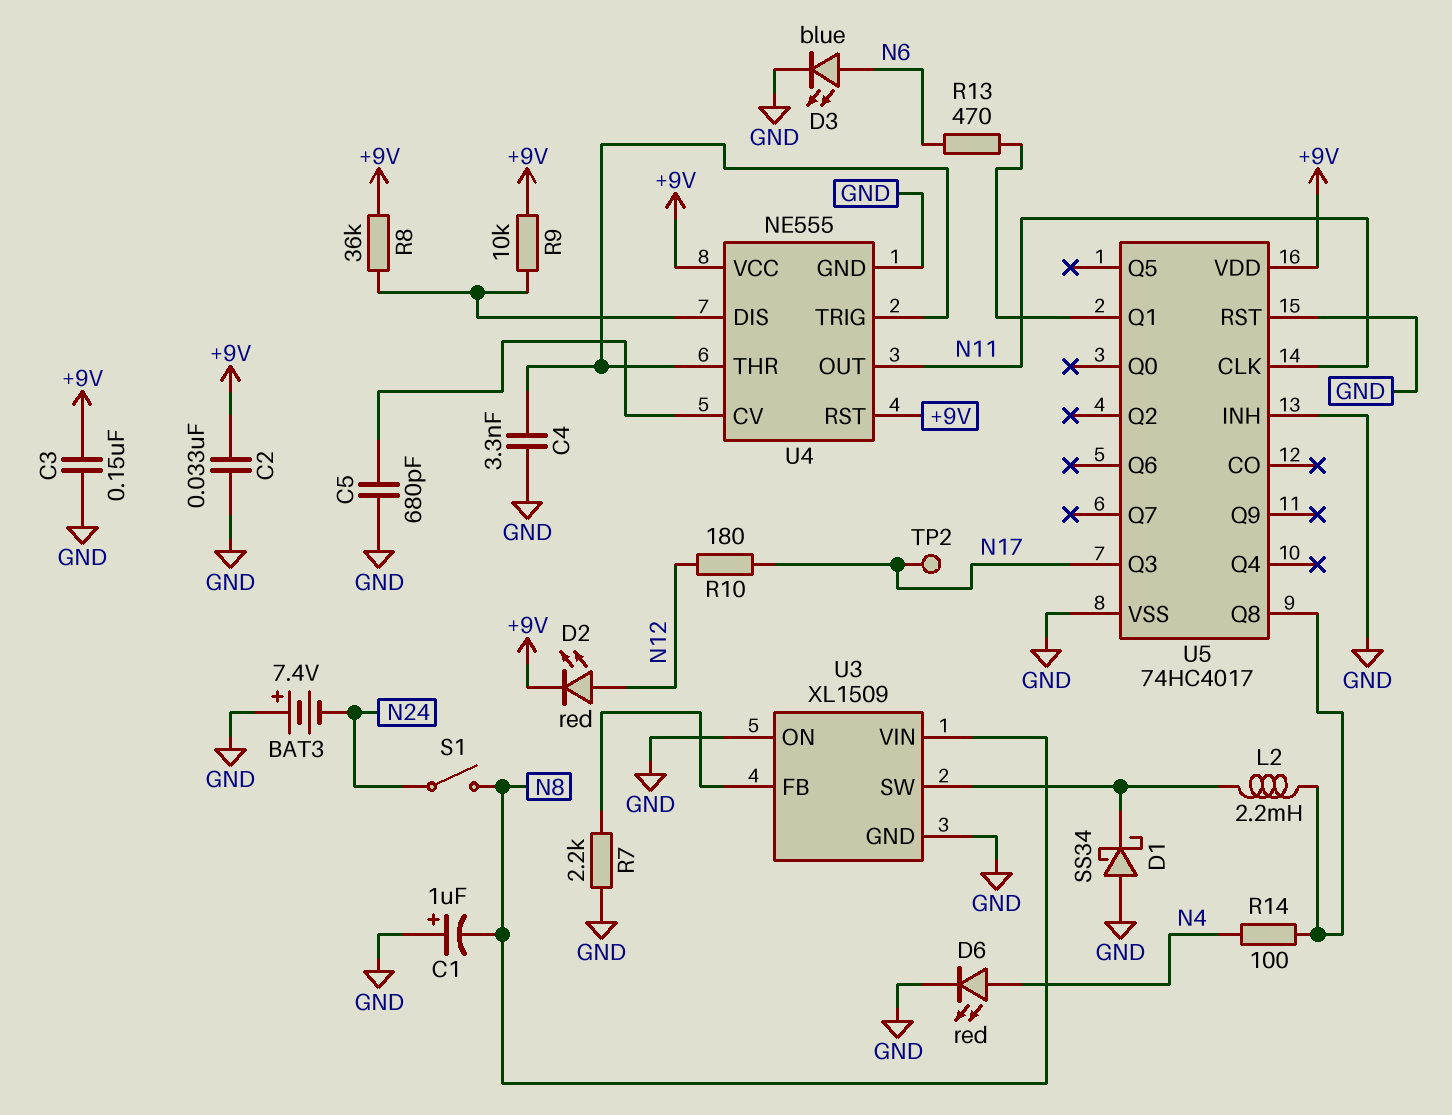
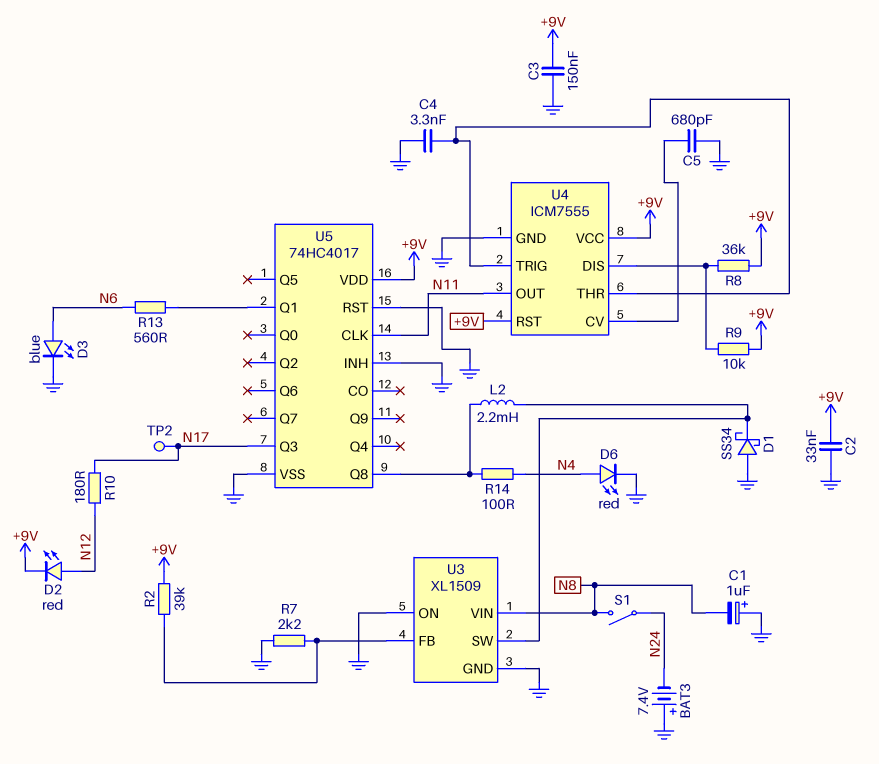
R2: none -> 39k (+9V, U3/FB)
R13: 470 (N6, U5/Q1) -> 560 (N6, U5/Q1)
U4: NE555 -> ICM7555

